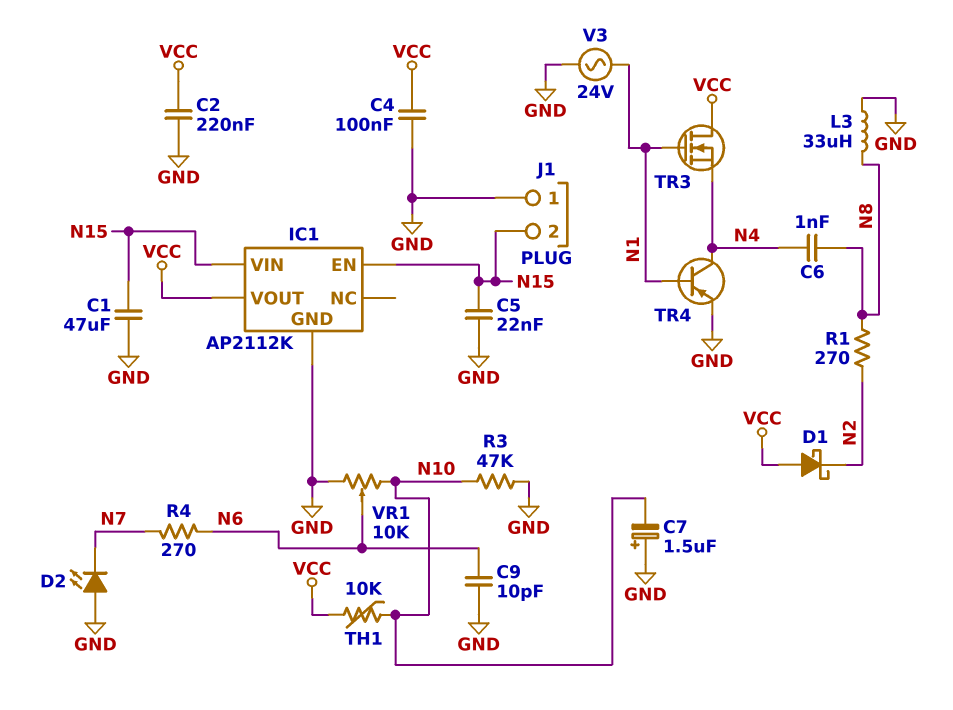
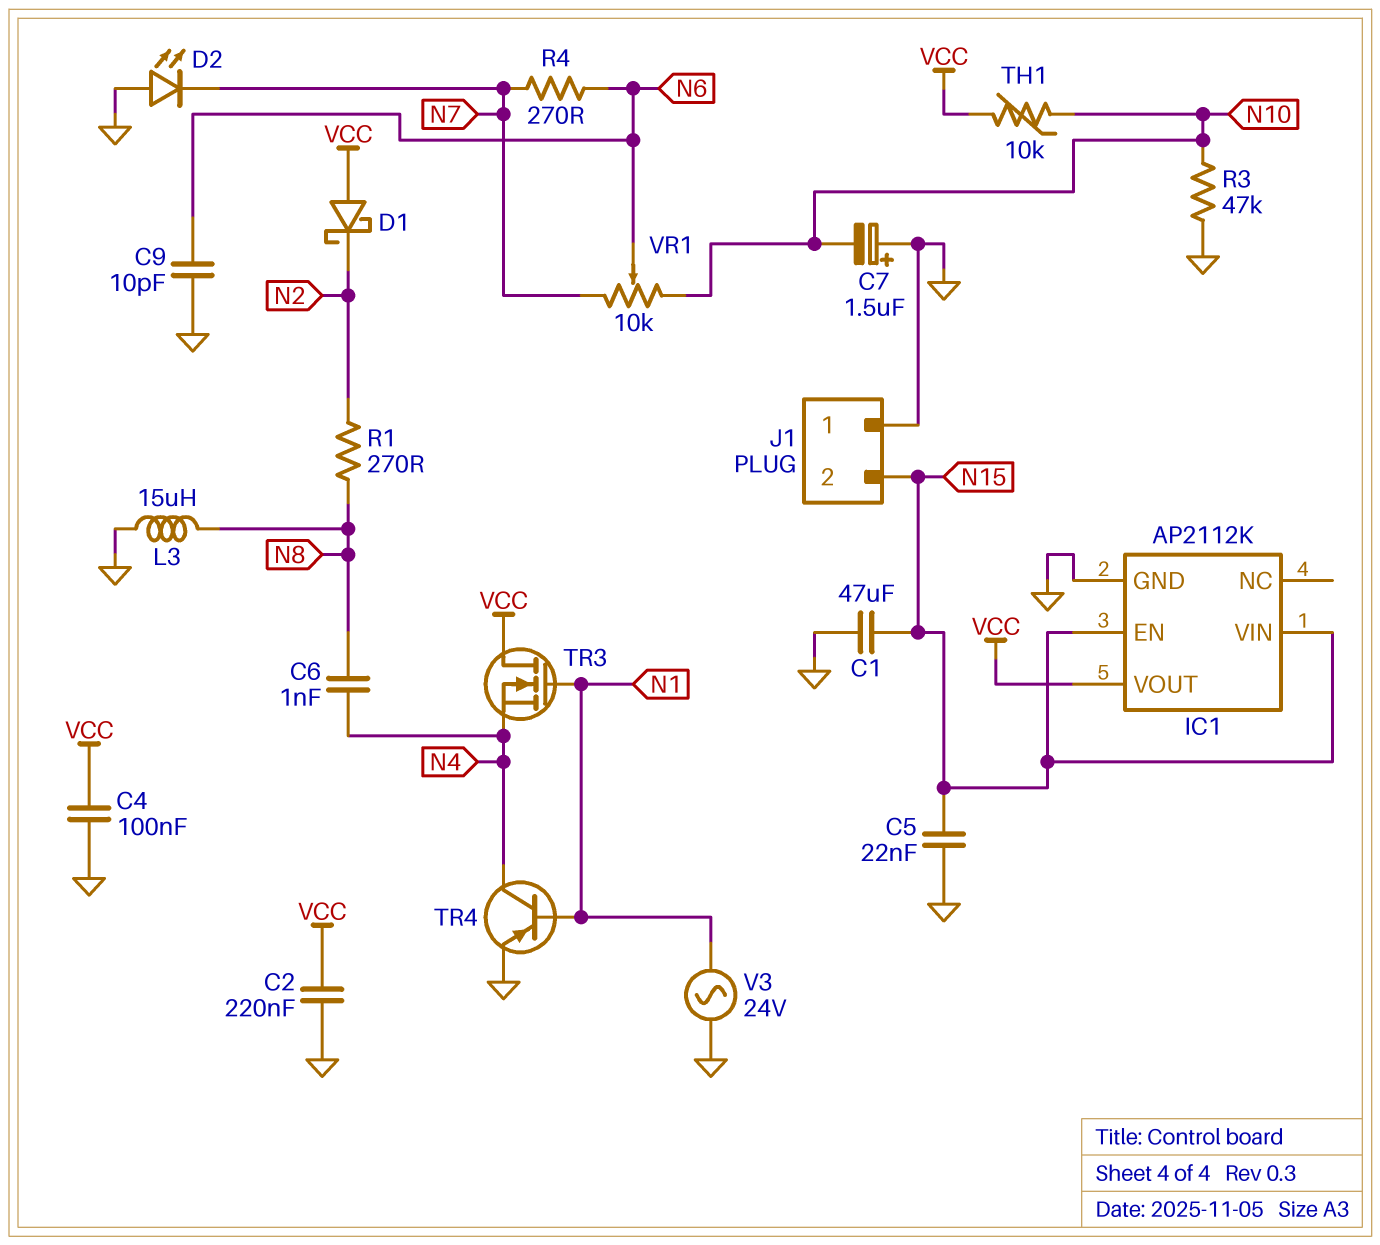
L3: 33uH (GND, N8) -> 15uH (GND, N8)
VR1: 10k (GND, N10, wiper N6) -> 10k (N7, N10, wiper N6)

